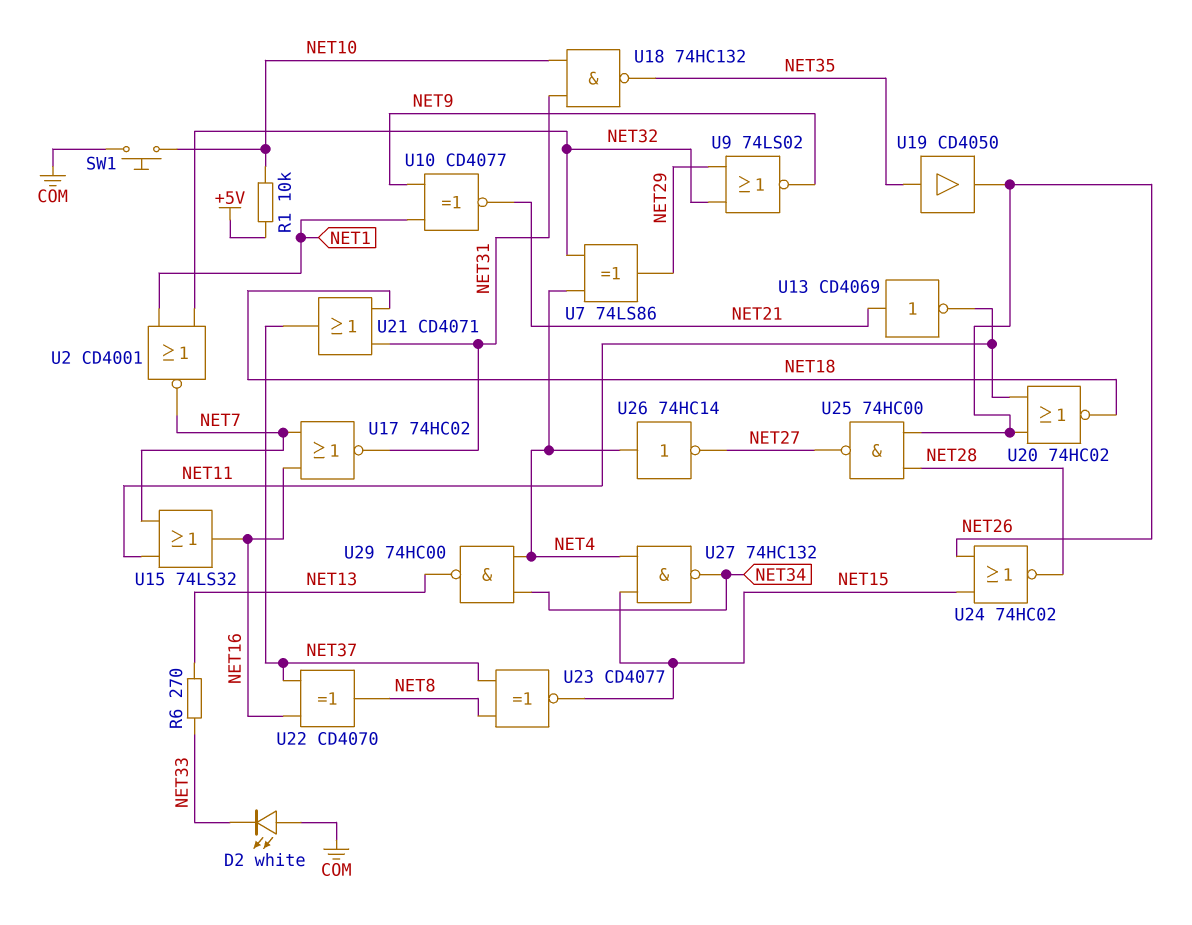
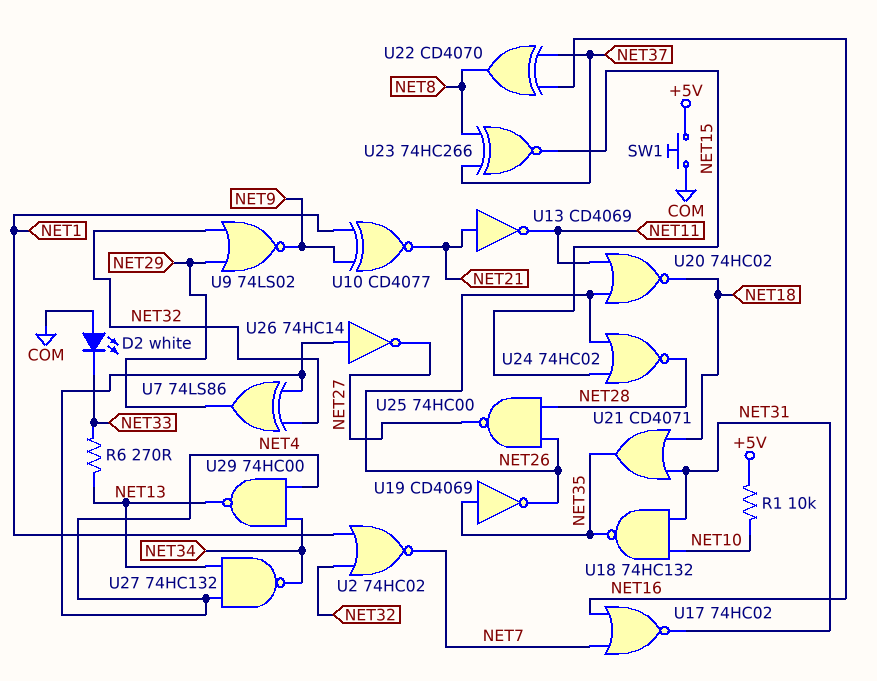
SW1: button (COM, NET10) -> button (+5V, COM)
U2: NOR CD4001 (in NET1, in NET32, out NET7) -> NOR 74HC02 (in NET1, in NET32, out NET7)
U15: OR 74LS32 (in NET7, in NET11, out NET16) -> none
U19: buffer CD4050 (in NET35, out NET26) -> NOT CD4069 (in NET35, out NET26)
U21: OR CD4071 (in NET18, in NET31, out NET37) -> OR CD4071 (in NET18, in NET31, out NET35)
U23: XNOR CD4077 (in NET8, in NET37, out NET15) -> XNOR 74HC266 (in NET8, in NET37, out NET15)
U27: NAND 74HC132 (in NET4, in NET15, out NET34) -> NAND 74HC132 (in NET4, in NET13, out NET34)

